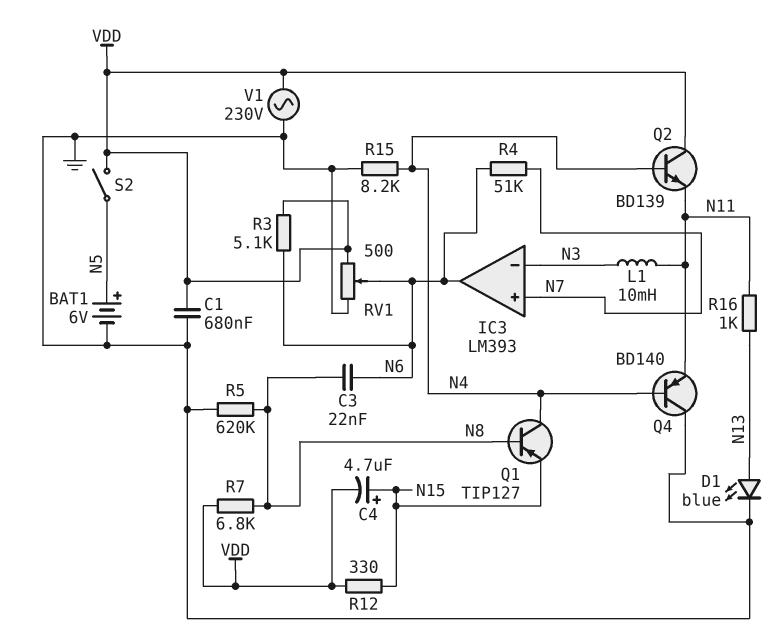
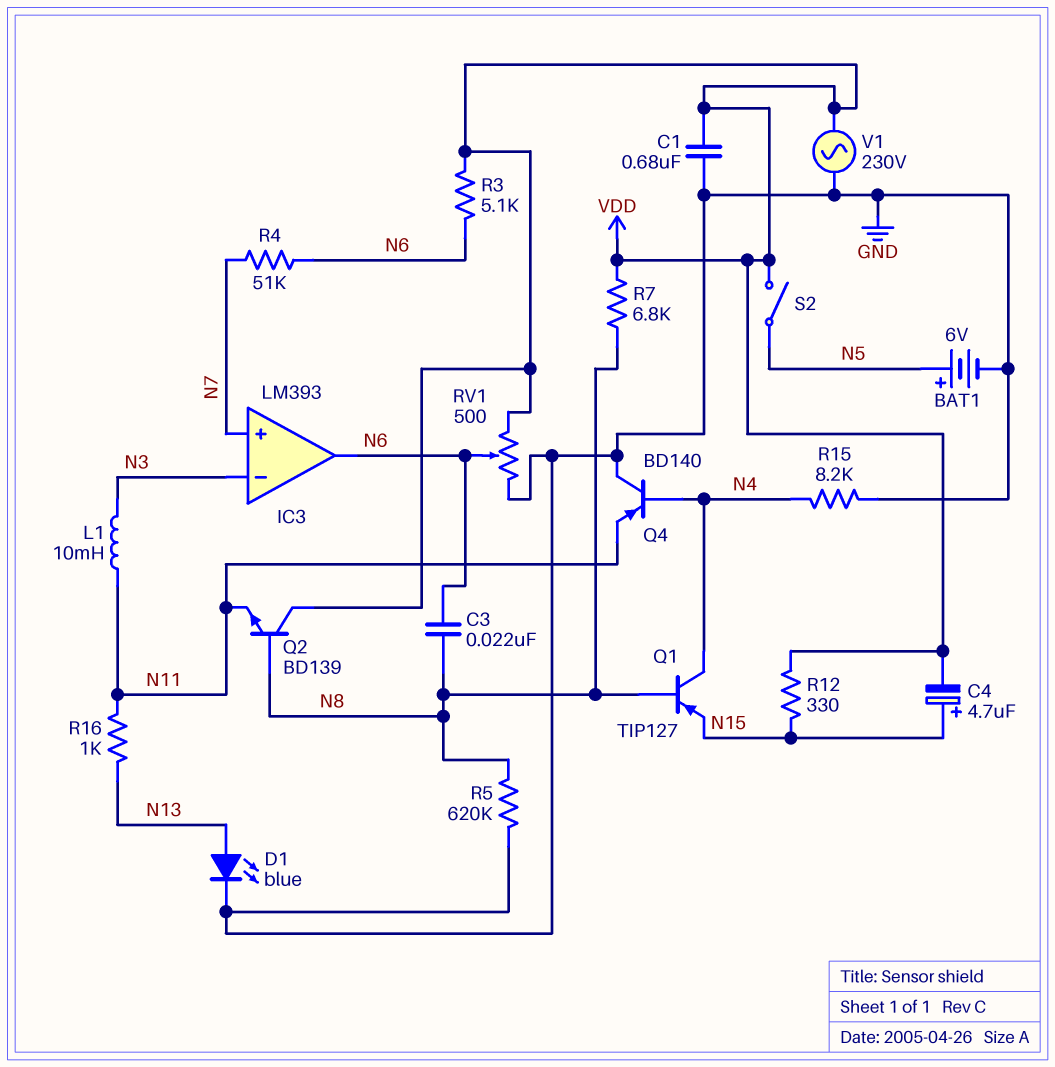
Q2: NPN BD139 (B N4, C VDD, E N11) -> NPN BD139 (B N8, C VDD, E N11)

